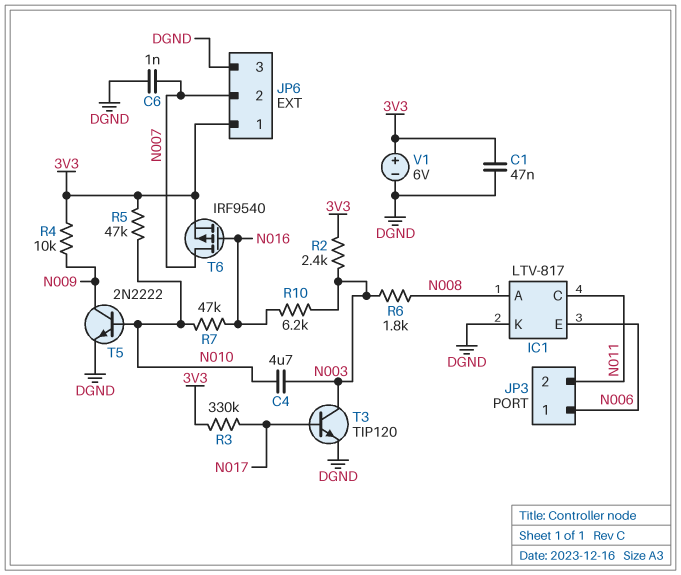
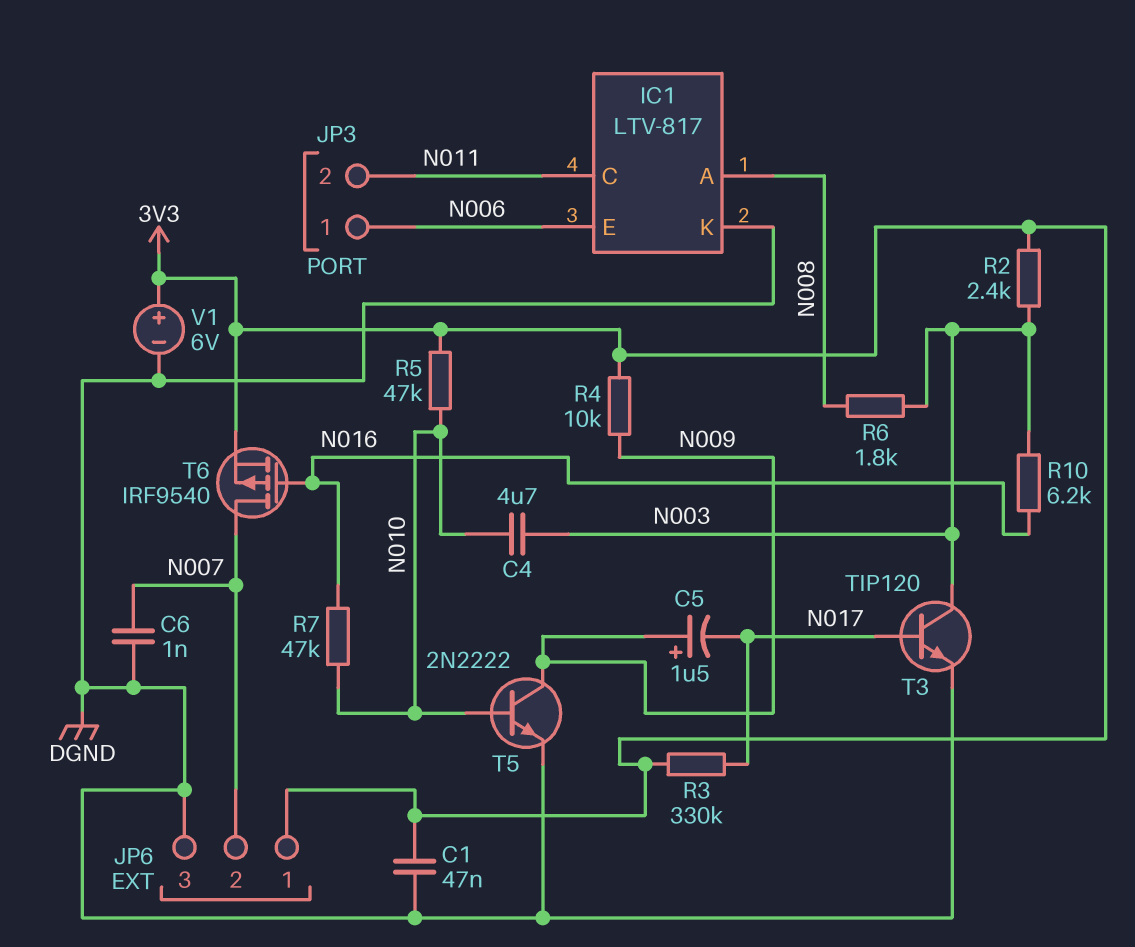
C5: none -> 1.5uF (plus N009, minus N017)

